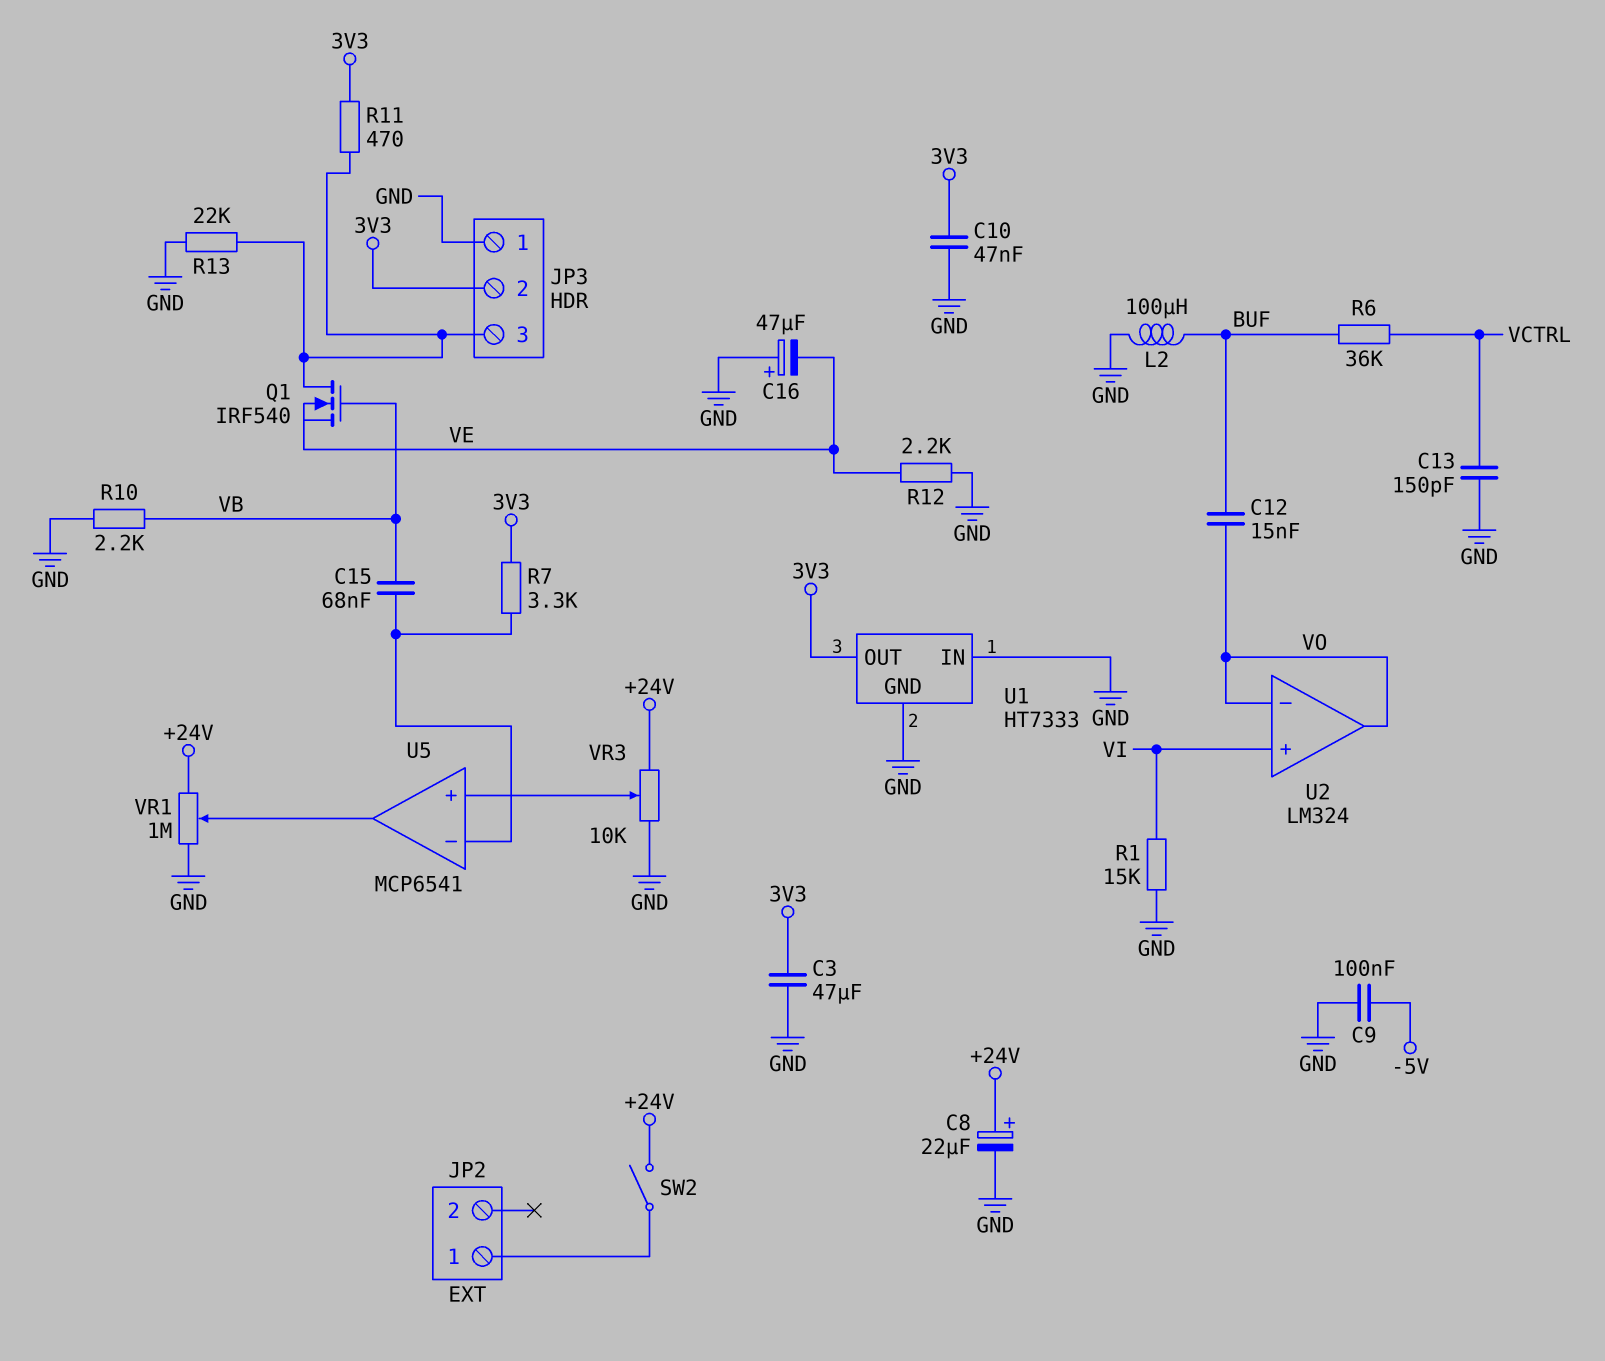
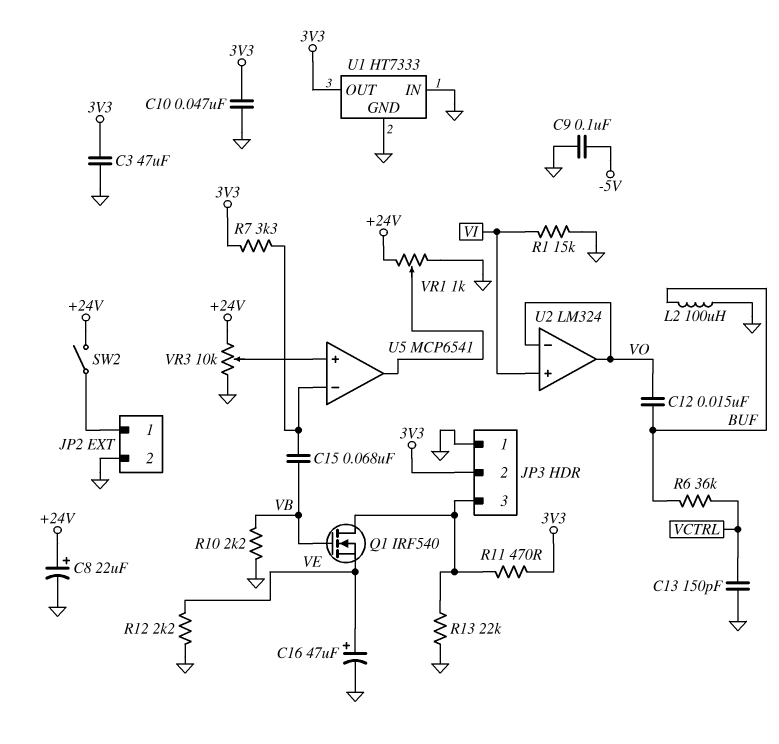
C16: 47uF (plus GND, minus VE) -> 47uF (plus VE, minus GND)
JP2 pin 2: none -> GND
VR1: 1M (+24V, GND, wiper U5/out) -> 1k (+24V, GND, wiper U5/out)

